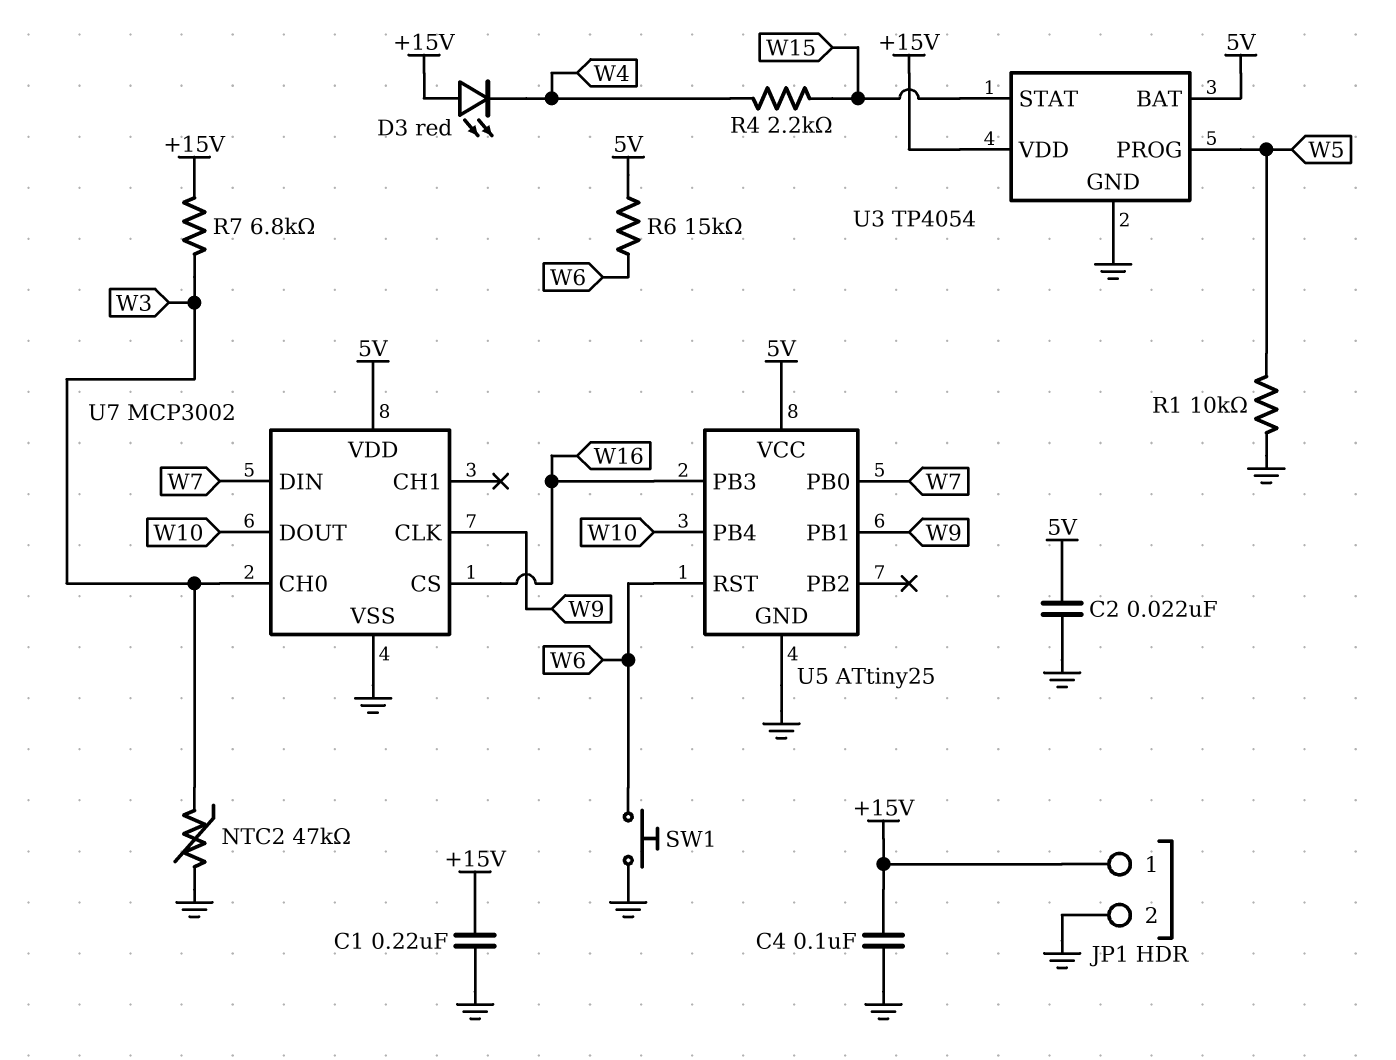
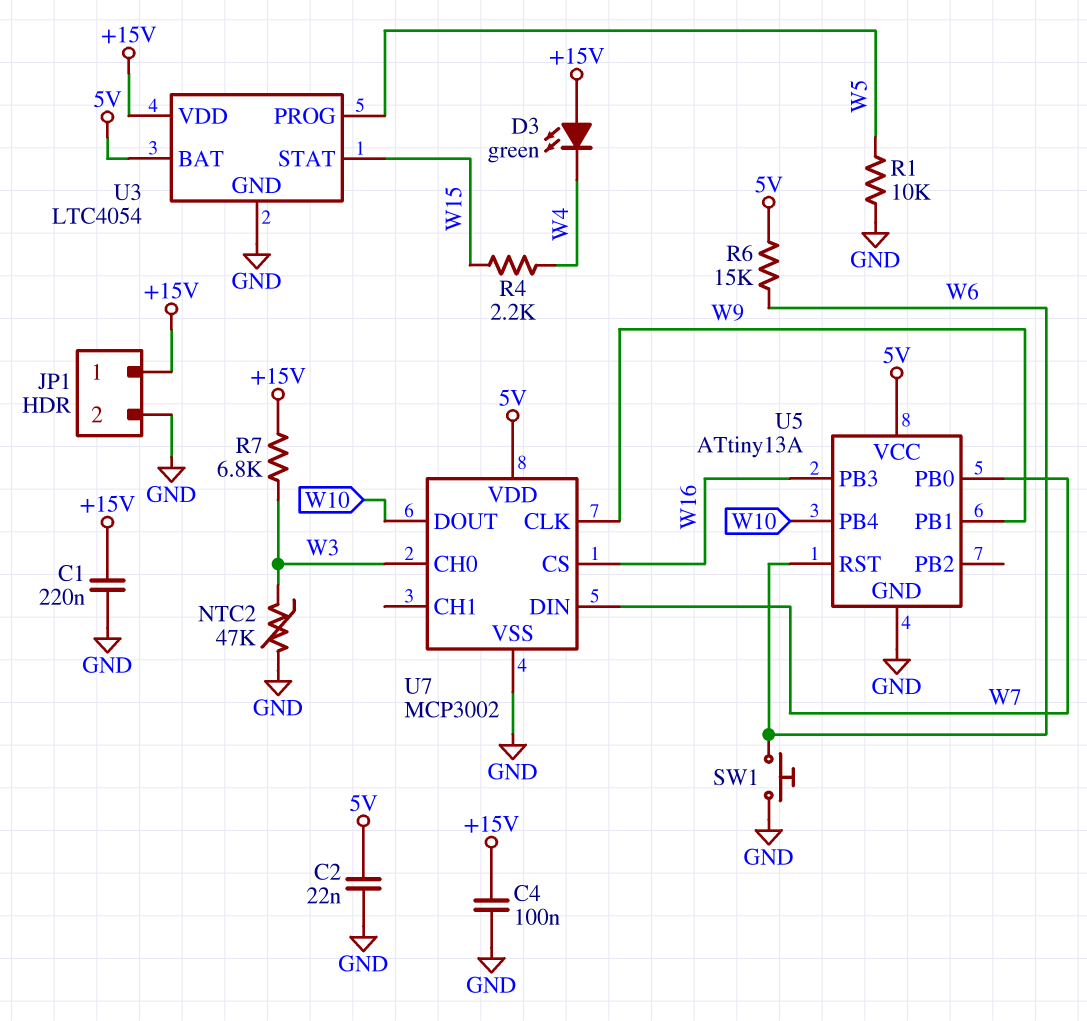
D3: LED red (A +15V, K W4) -> LED green (A +15V, K W4)
U3: TP4054 -> LTC4054
U5: ATtiny25 -> ATtiny13A

